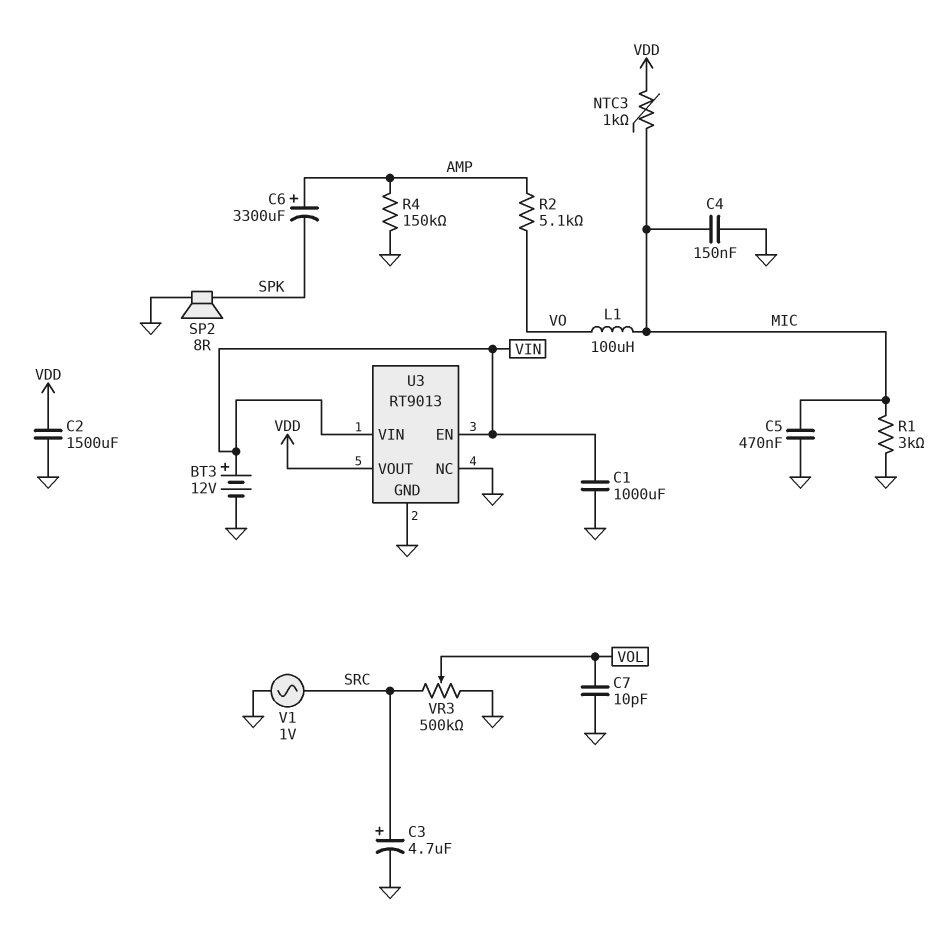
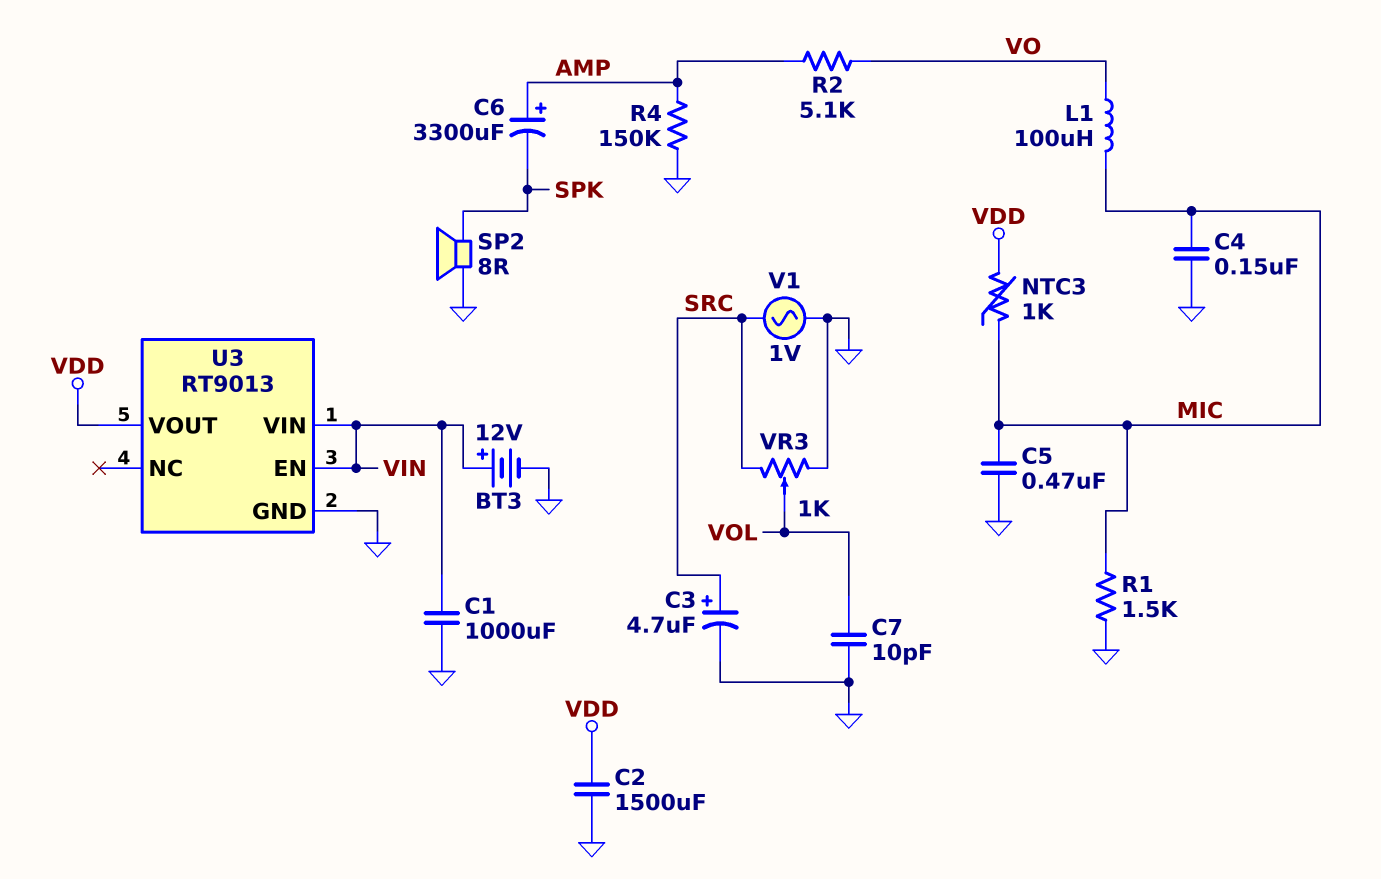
R1: 3k (GND, MIC) -> 1.5k (GND, MIC)
U3 pin NC: GND -> none
VR3: 500k (GND, SRC, wiper VOL) -> 1k (GND, SRC, wiper VOL)

